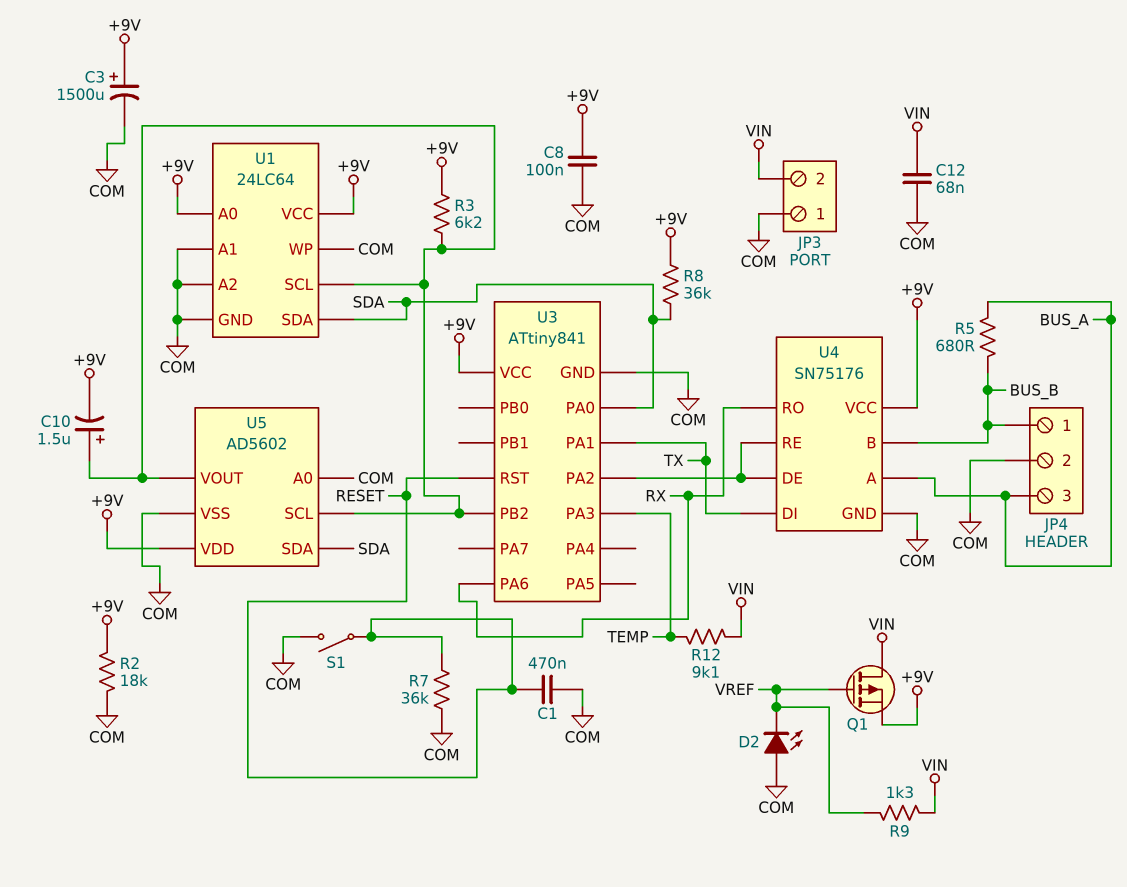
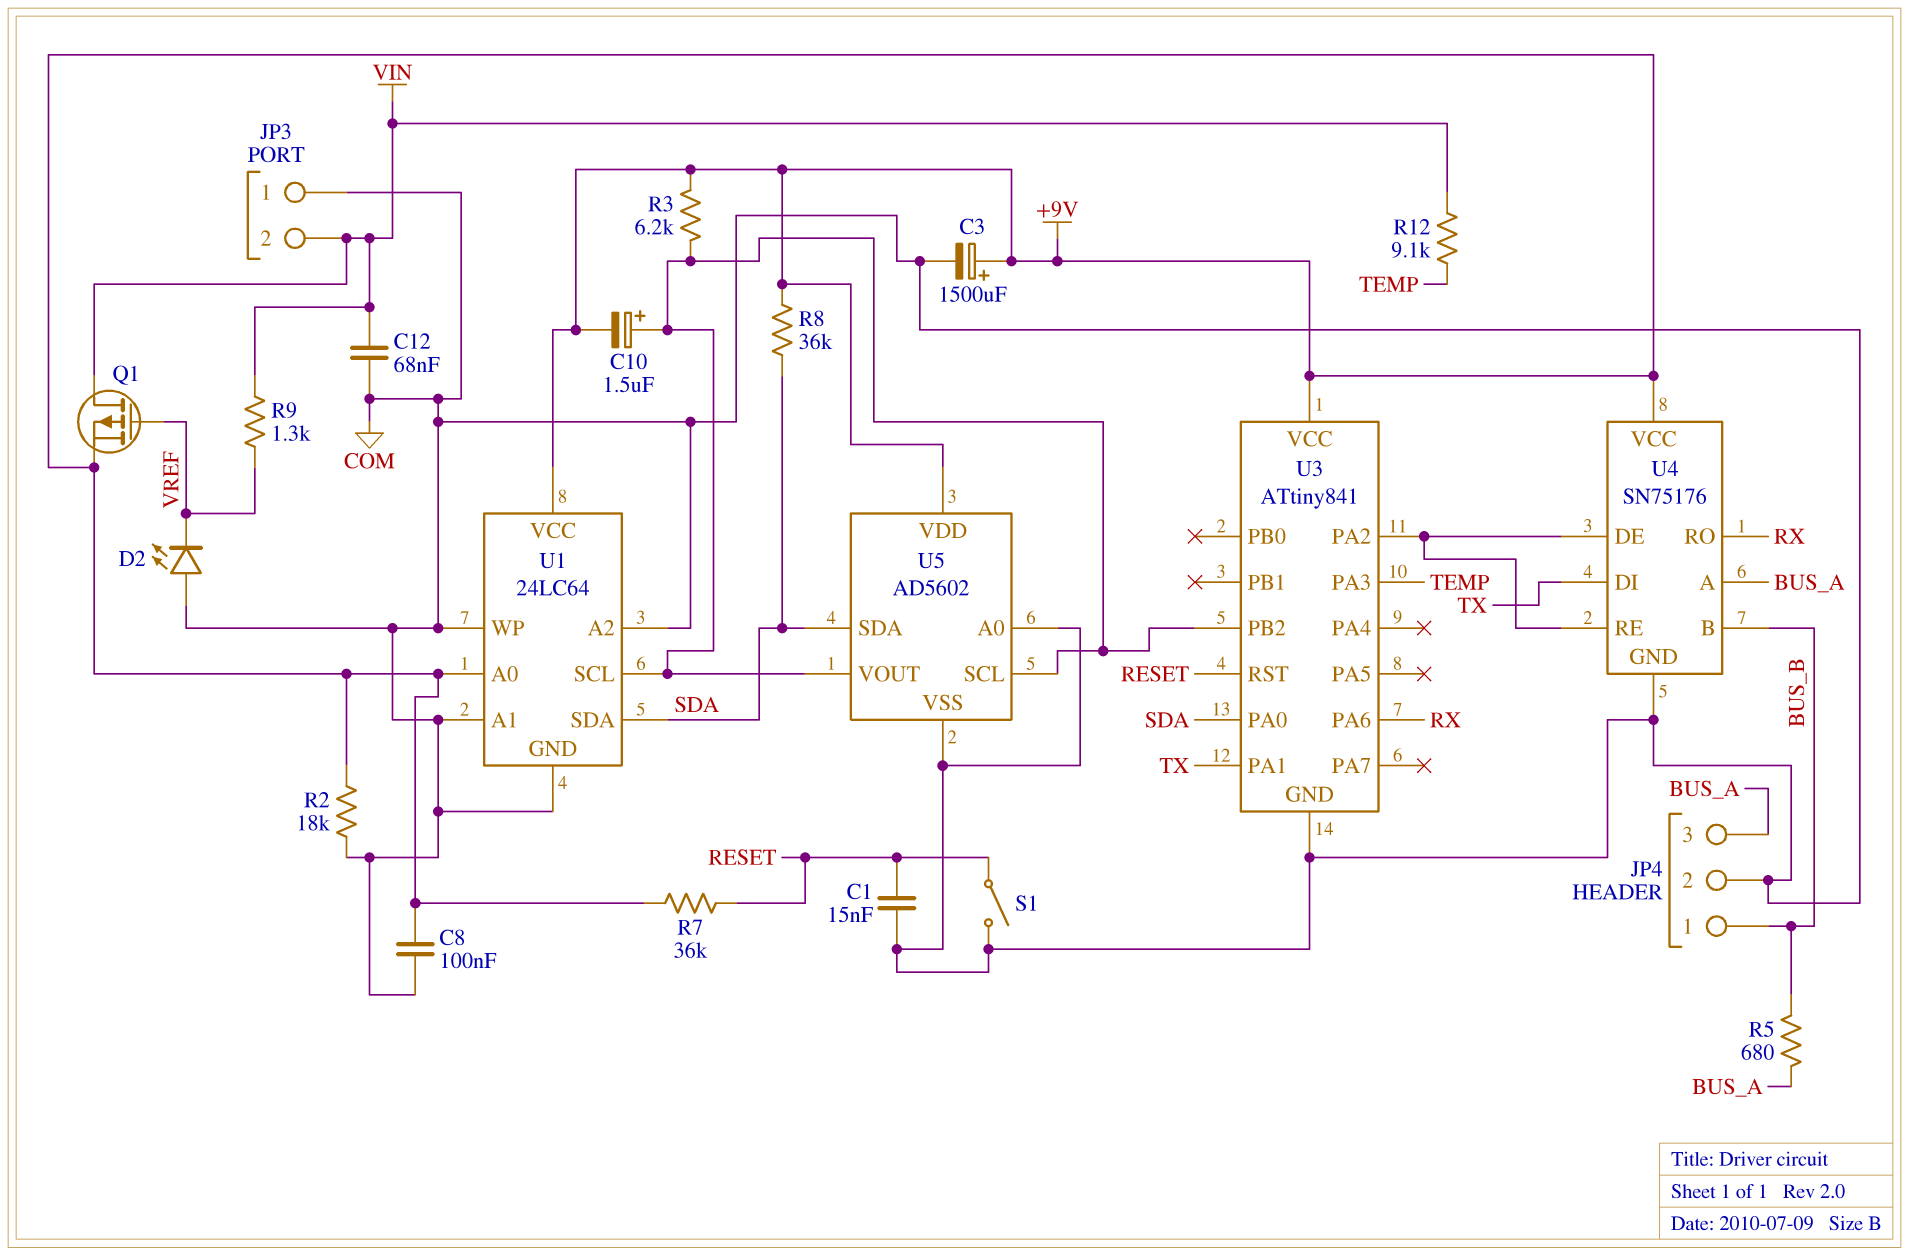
C1: 470nF (COM, RESET) -> 15nF (COM, RESET)
R7: 36k (COM, RESET) -> 36k (+9V, RESET)

